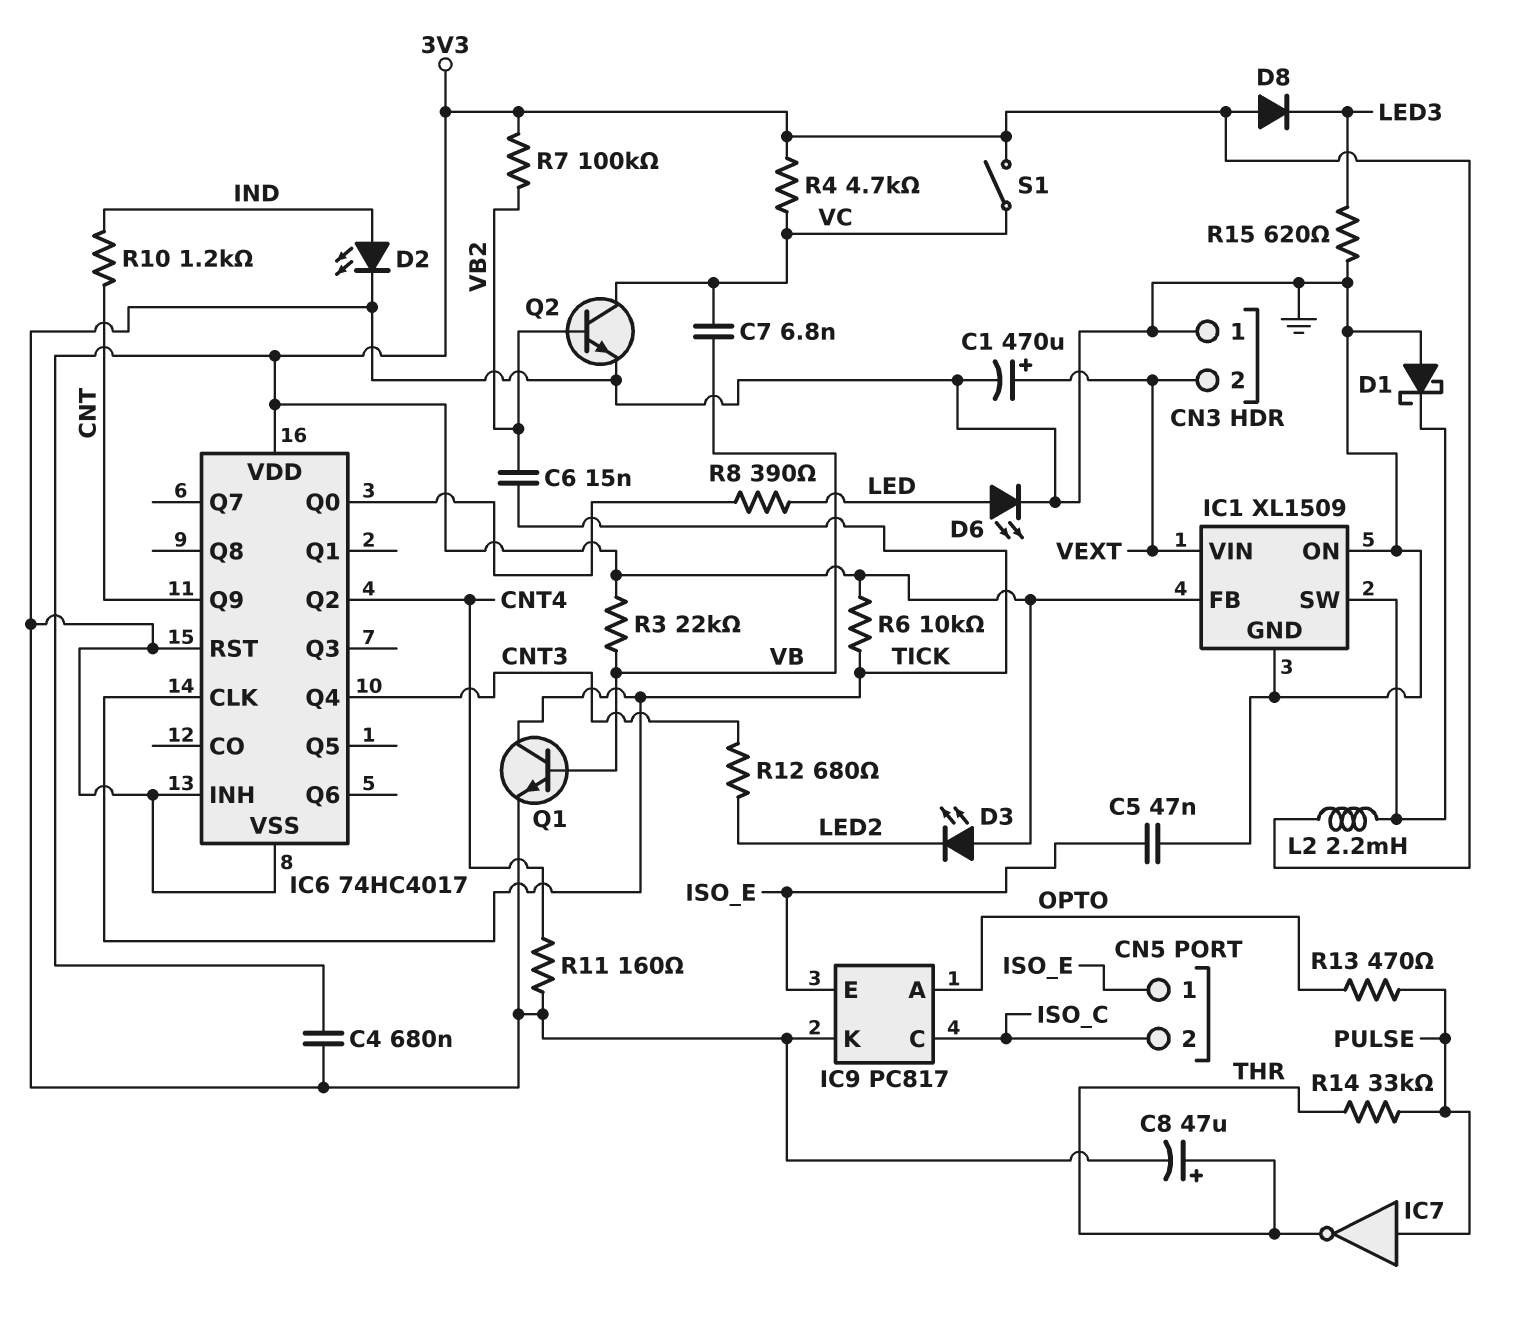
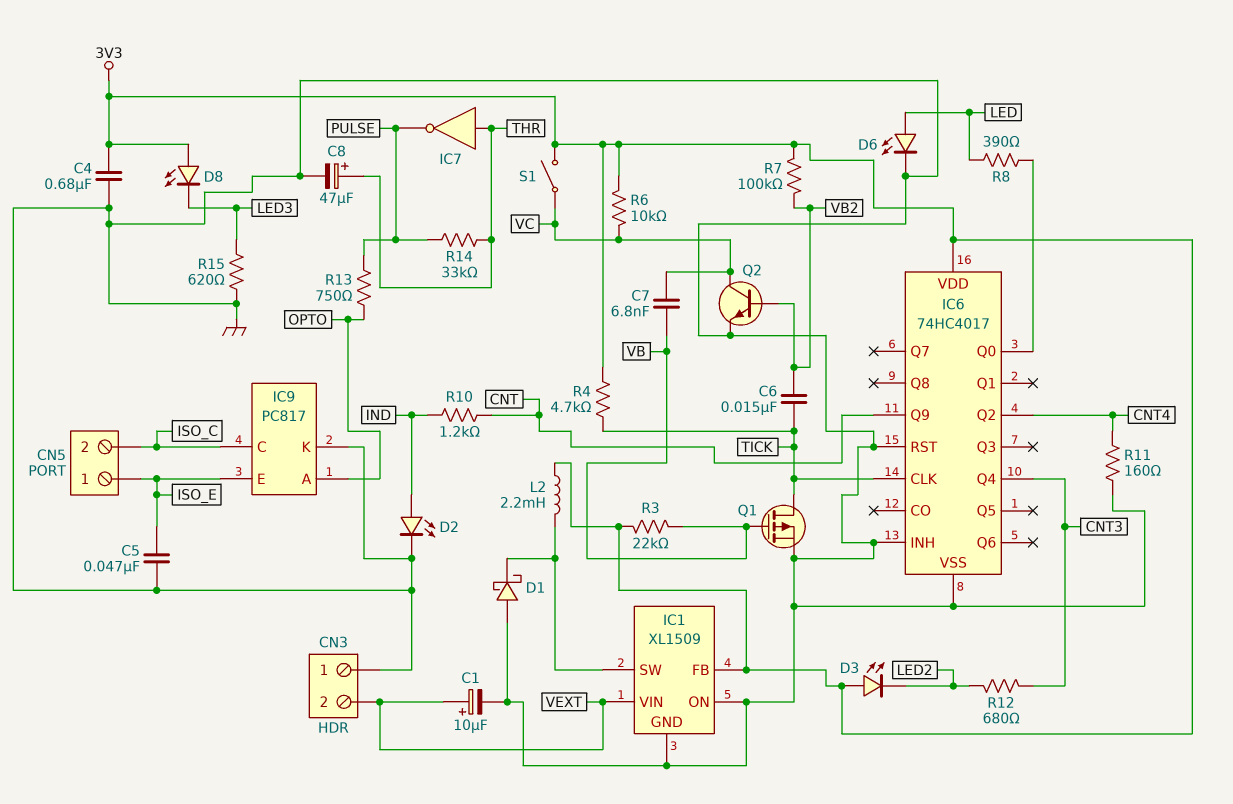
C1: 470uF (plus VEXT, minus GND) -> 10uF (plus VEXT, minus GND)
D8: diode (A 3V3, K LED3) -> LED (A 3V3, K LED3)
IC7: NOT (in PULSE, out THR) -> NOT (in THR, out PULSE)
Q1: NPN (B VB, C TICK, E GND) -> PMOS (G VB, D TICK, S GND)
R4: 4.7k (3V3, VC) -> 4.7k (3V3, TICK)
R6: 10k (3V3, TICK) -> 10k (3V3, VC)
R13: 470 (OPTO, PULSE) -> 750 (OPTO, PULSE)

